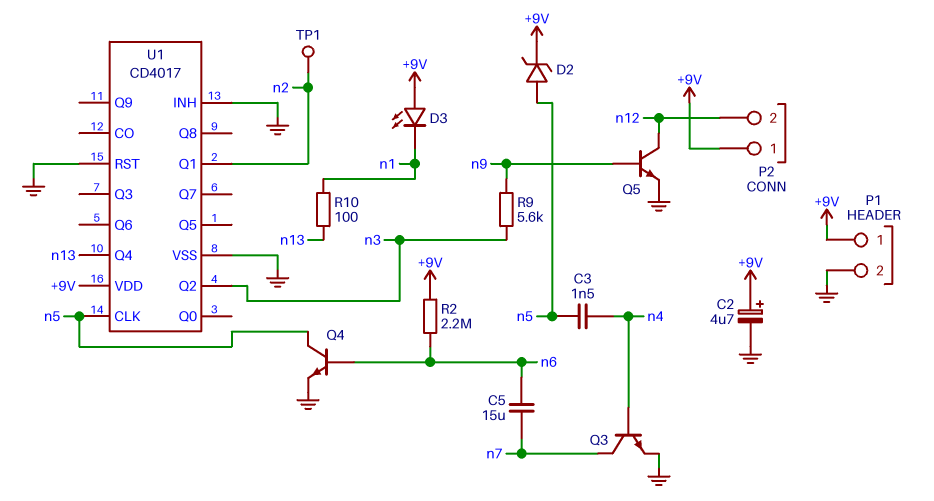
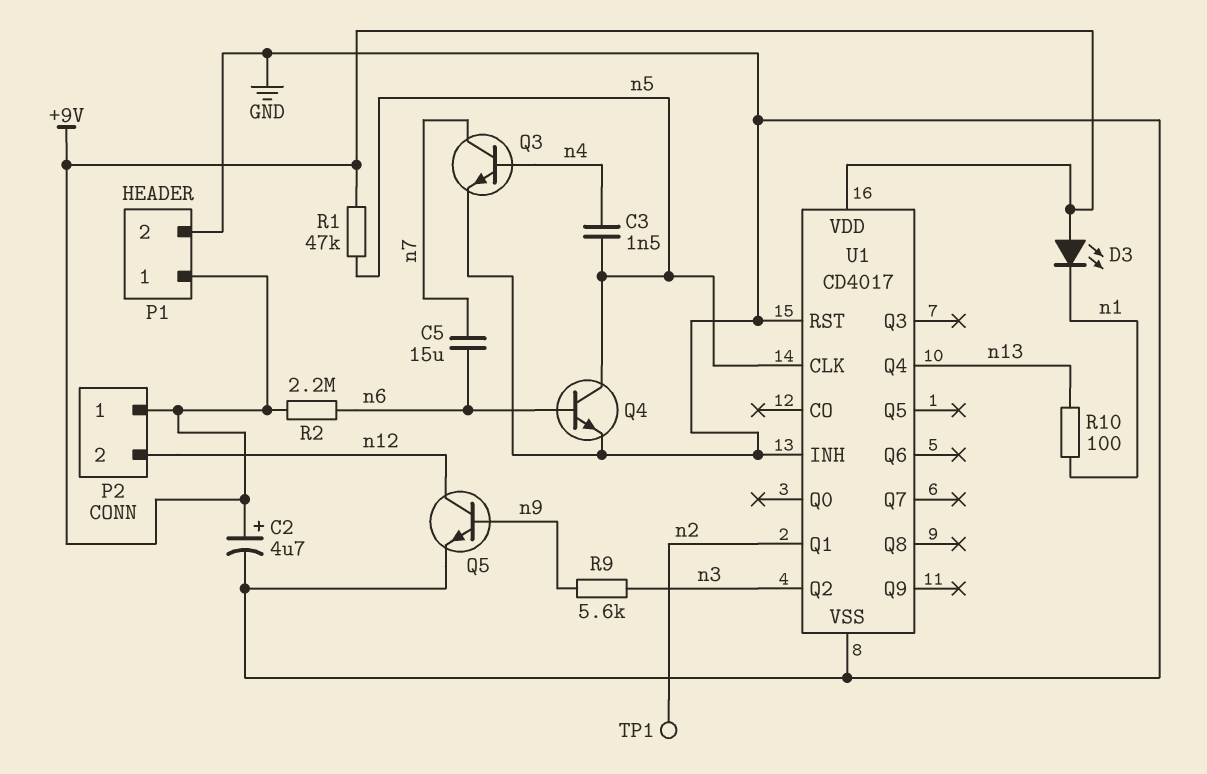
D2: zener (A n5, K +9V) -> none
R1: none -> 47k (+9V, n5)

